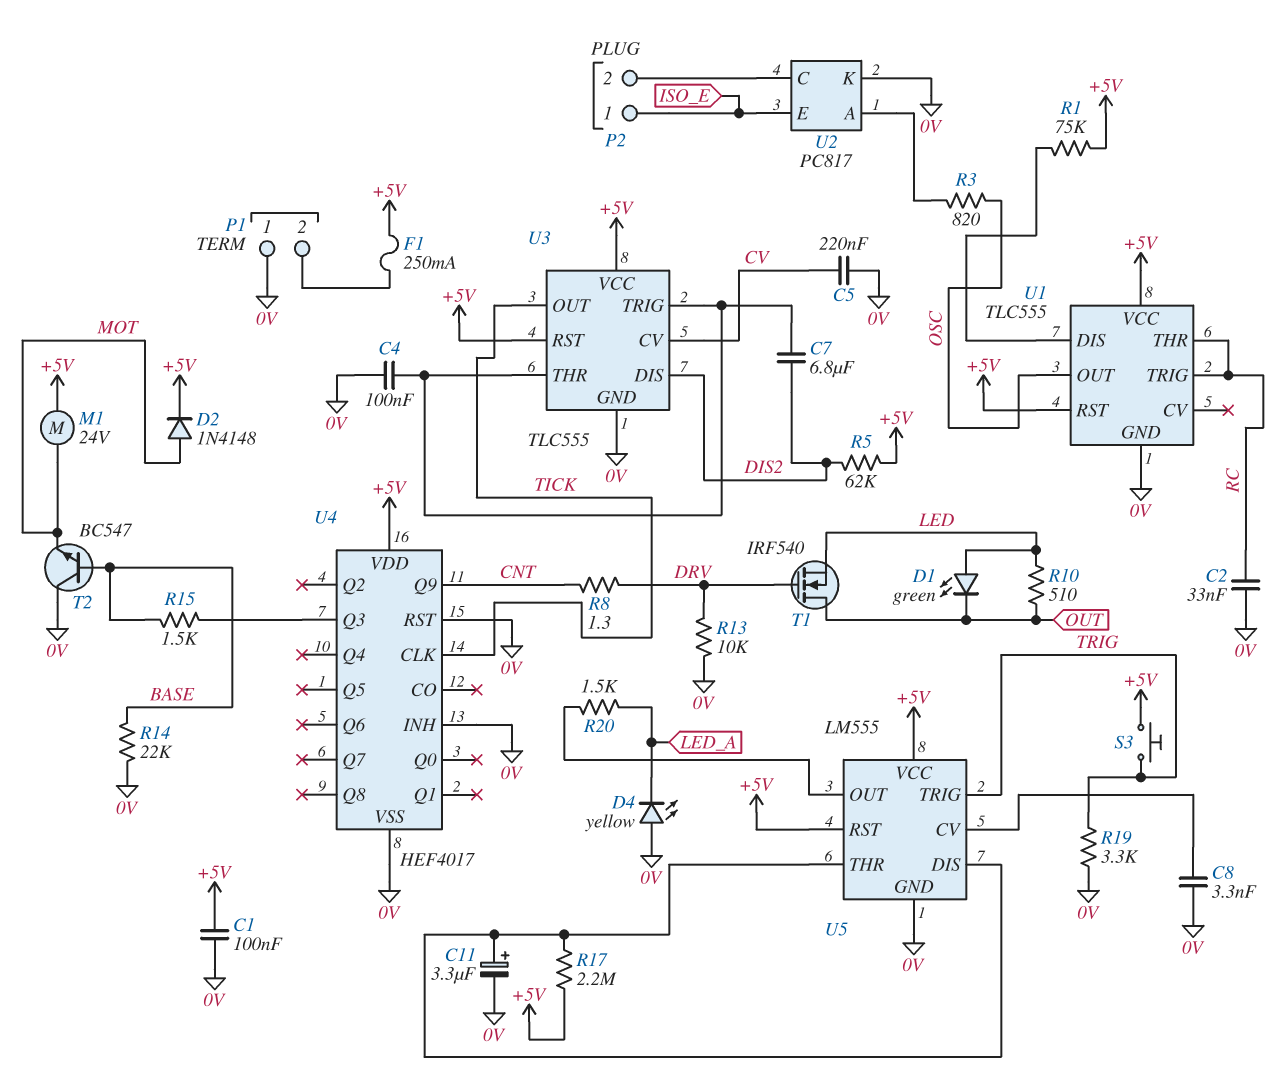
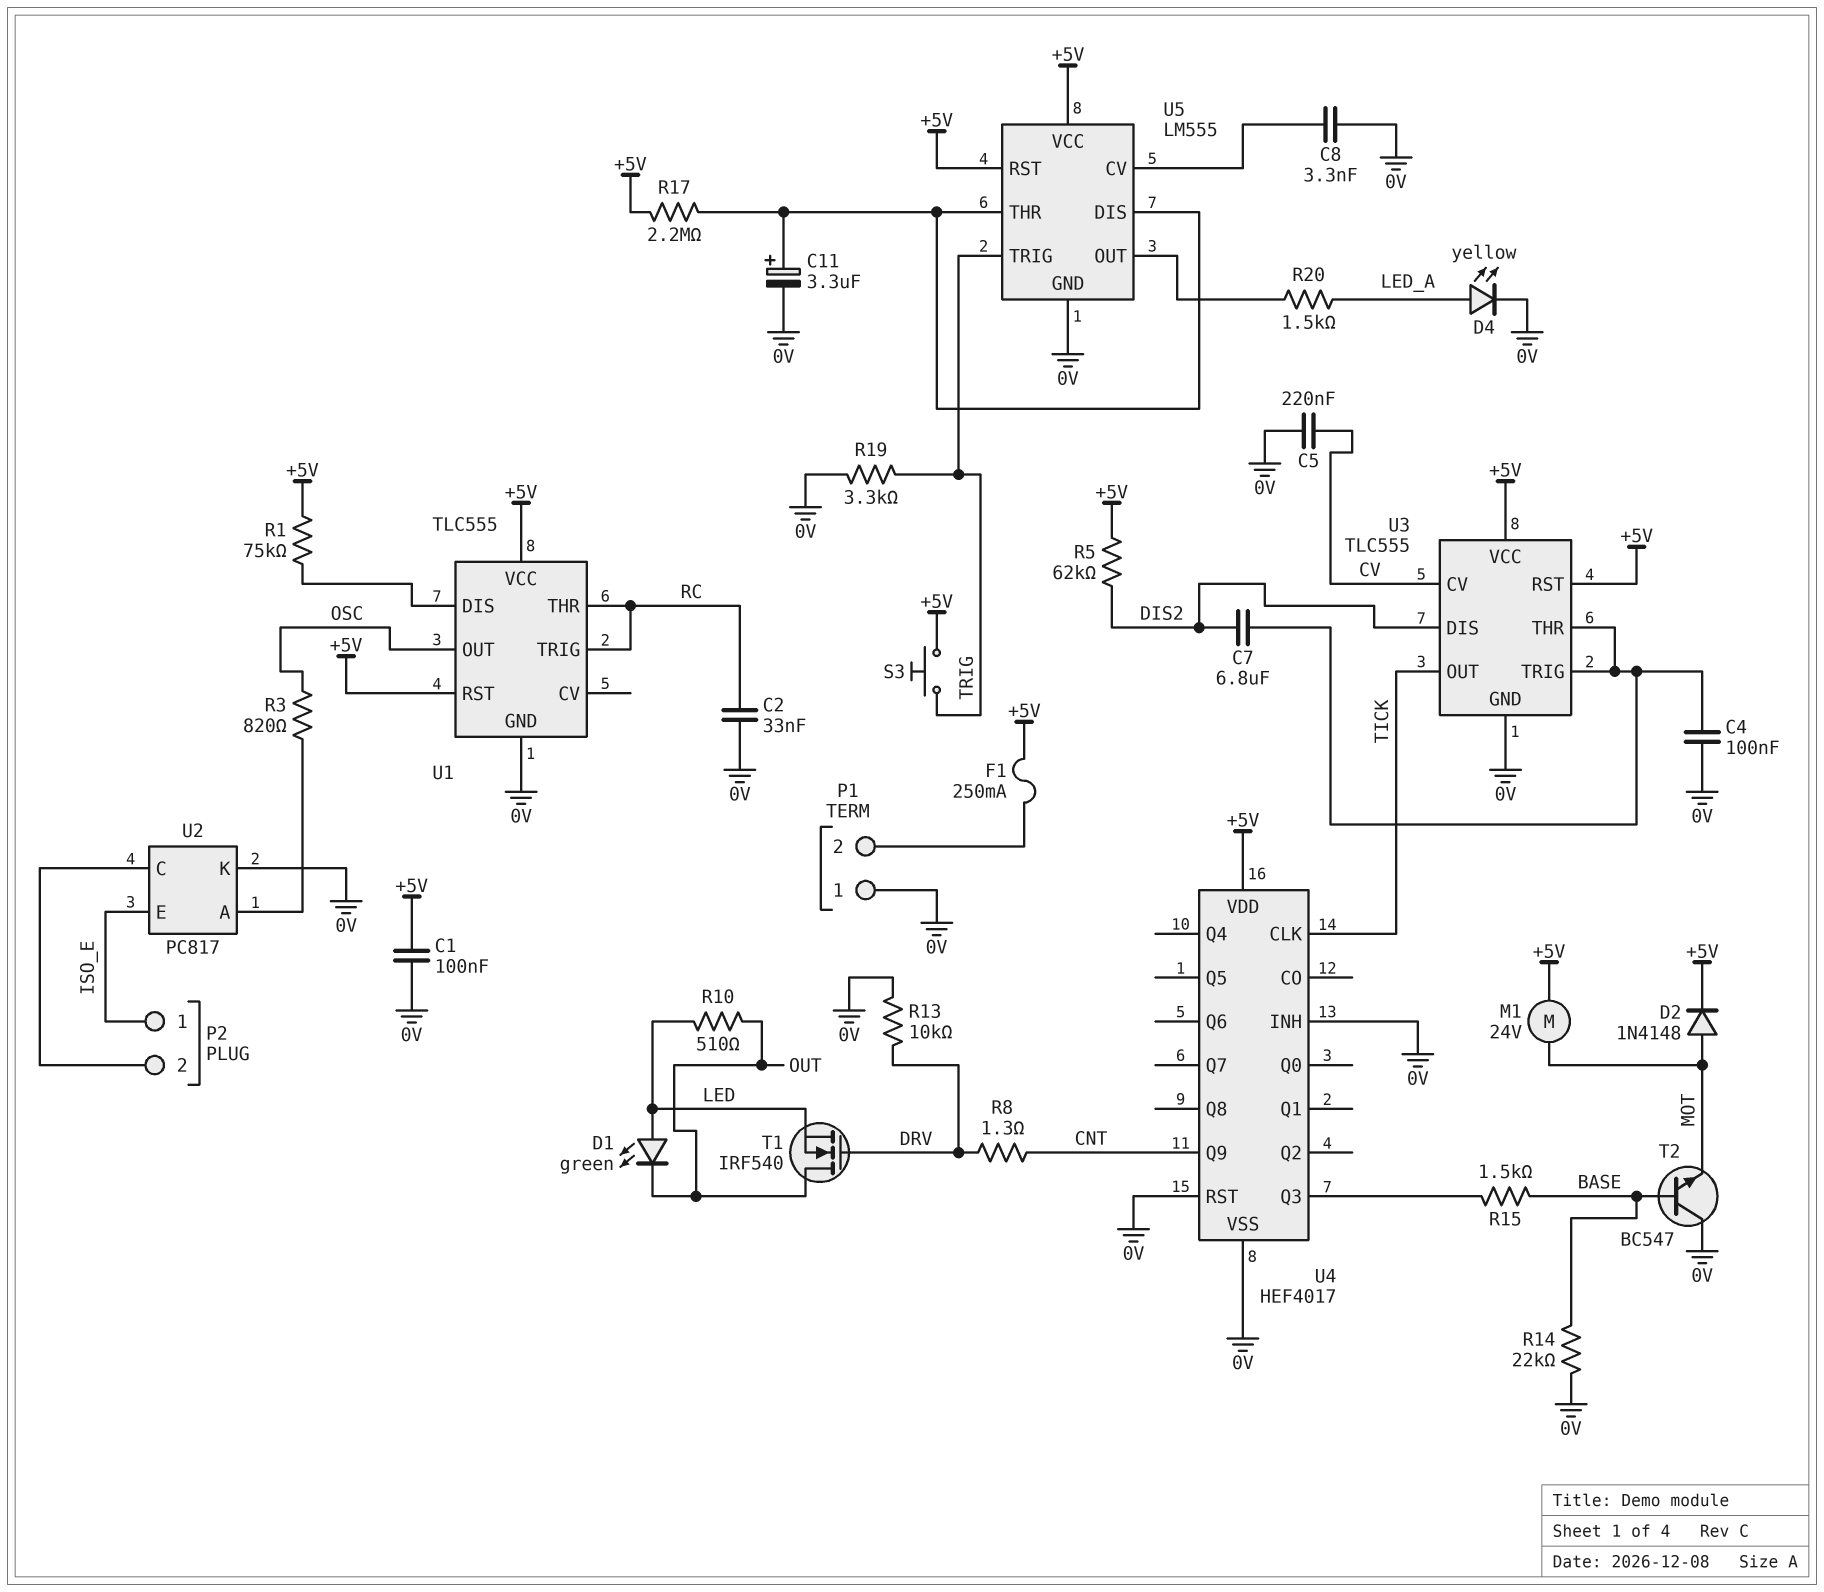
D4: LED yellow (A 0V, K LED_A) -> LED yellow (A LED_A, K 0V)

